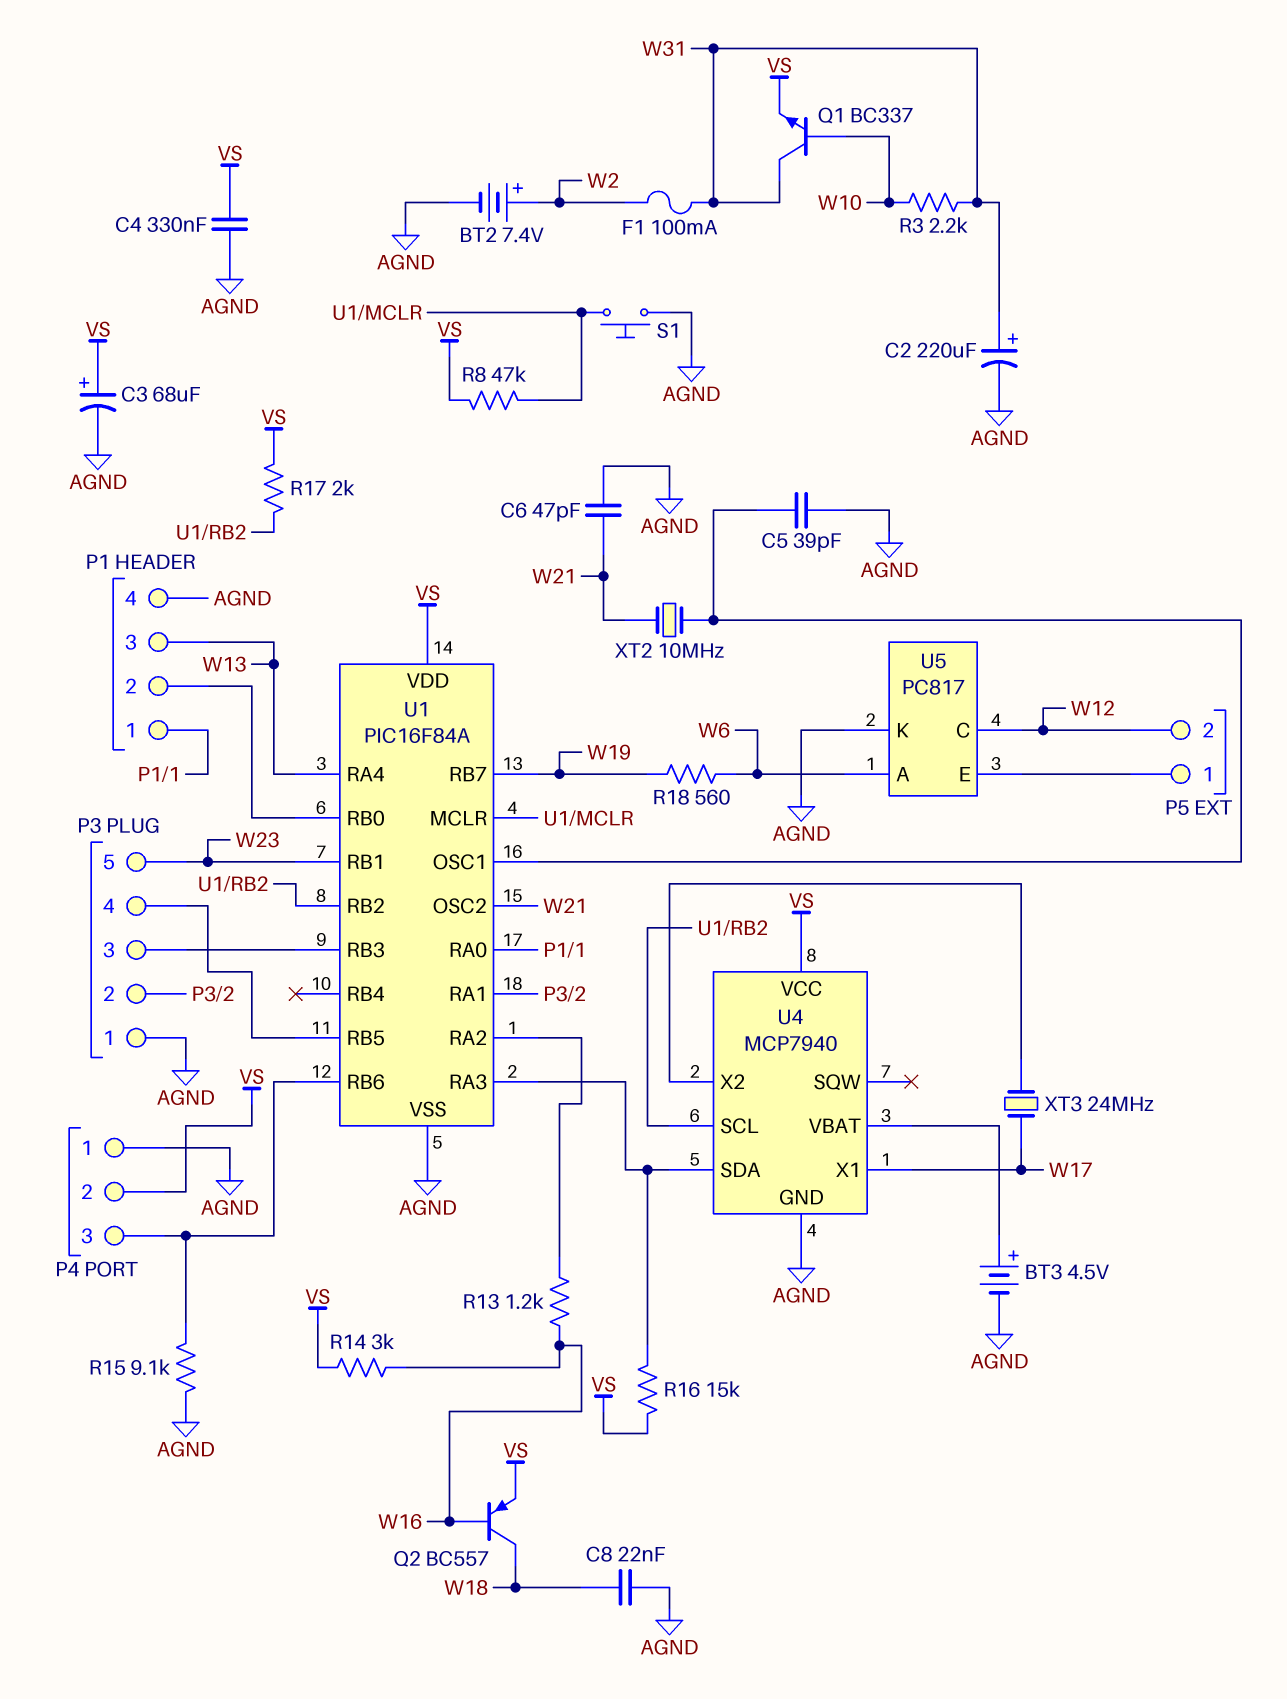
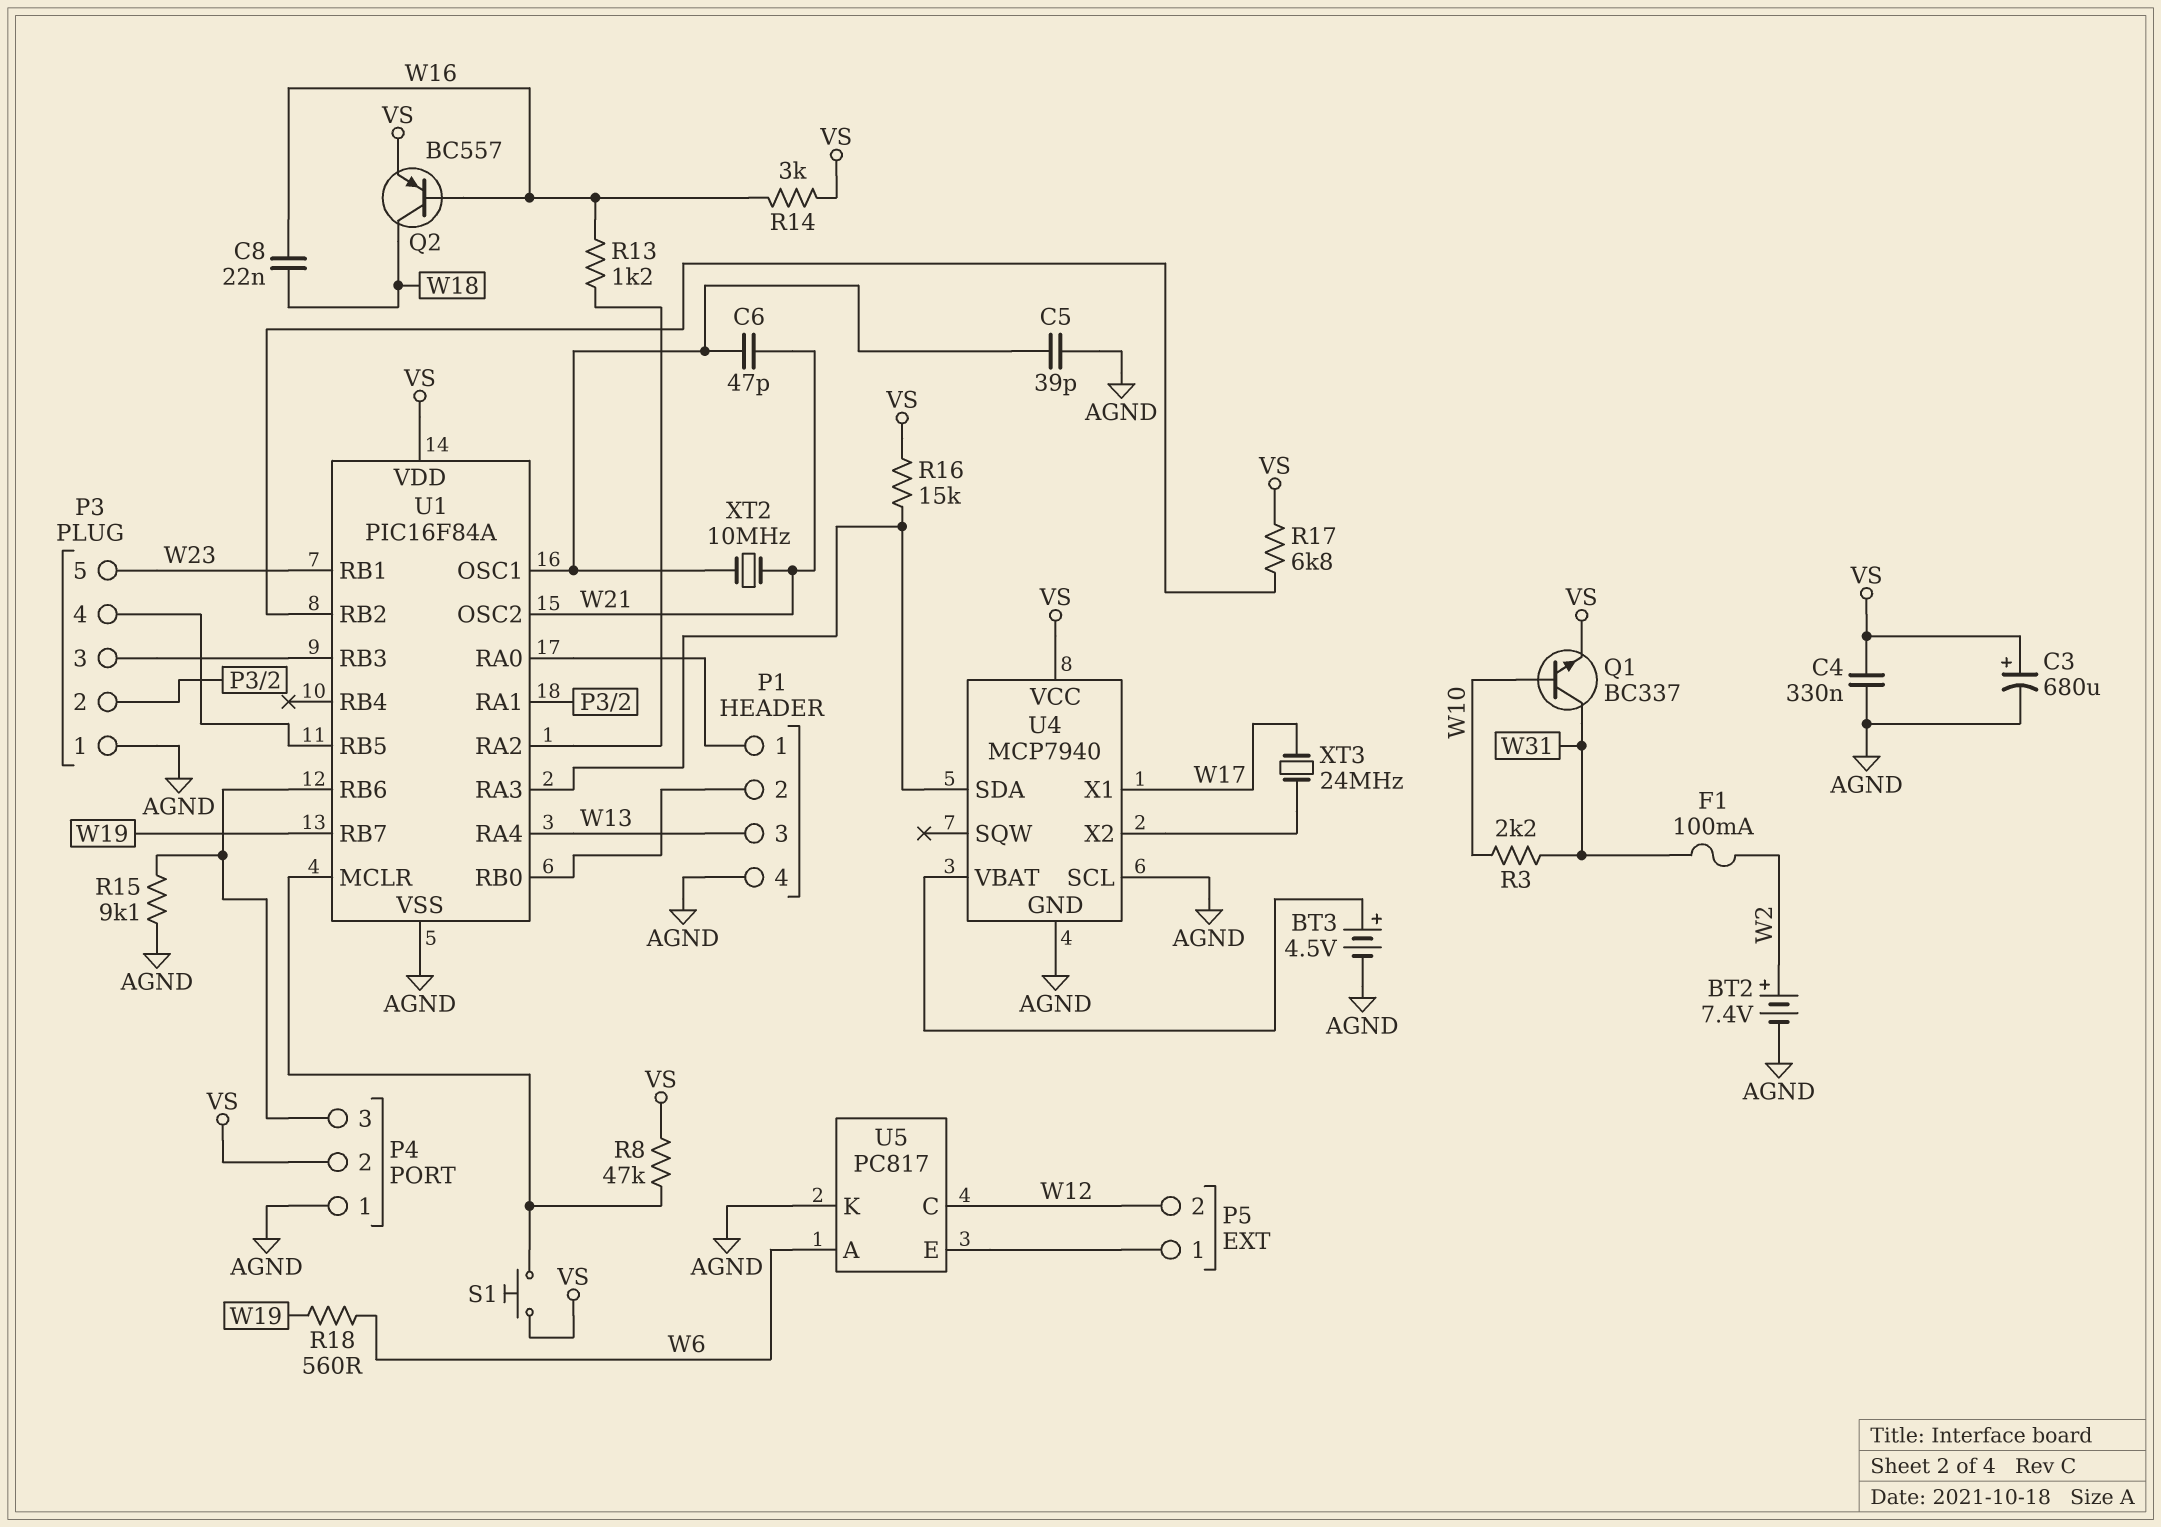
C2: 220uF (plus W31, minus AGND) -> none
C3: 68uF (plus VS, minus AGND) -> 680uF (plus VS, minus AGND)
C6: 47pF (AGND, W21) -> 47pF (U1/OSC1, W21)
C8: 22nF (AGND, W18) -> 22nF (W16, W18)
R17: 2k (U1/RB2, VS) -> 6.8k (U1/RB2, VS)
S1: button (AGND, U1/MCLR) -> button (U1/MCLR, VS)
U4 pin SCL: U1/RB2 -> AGND

